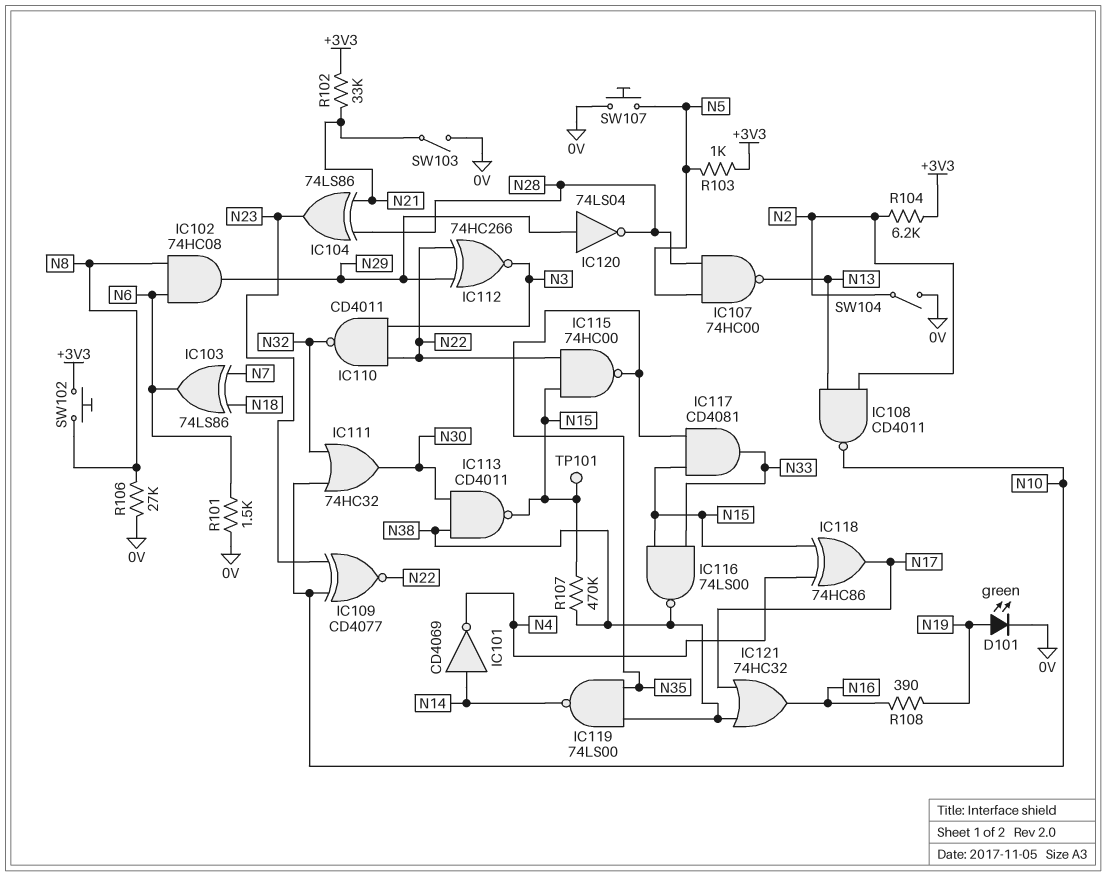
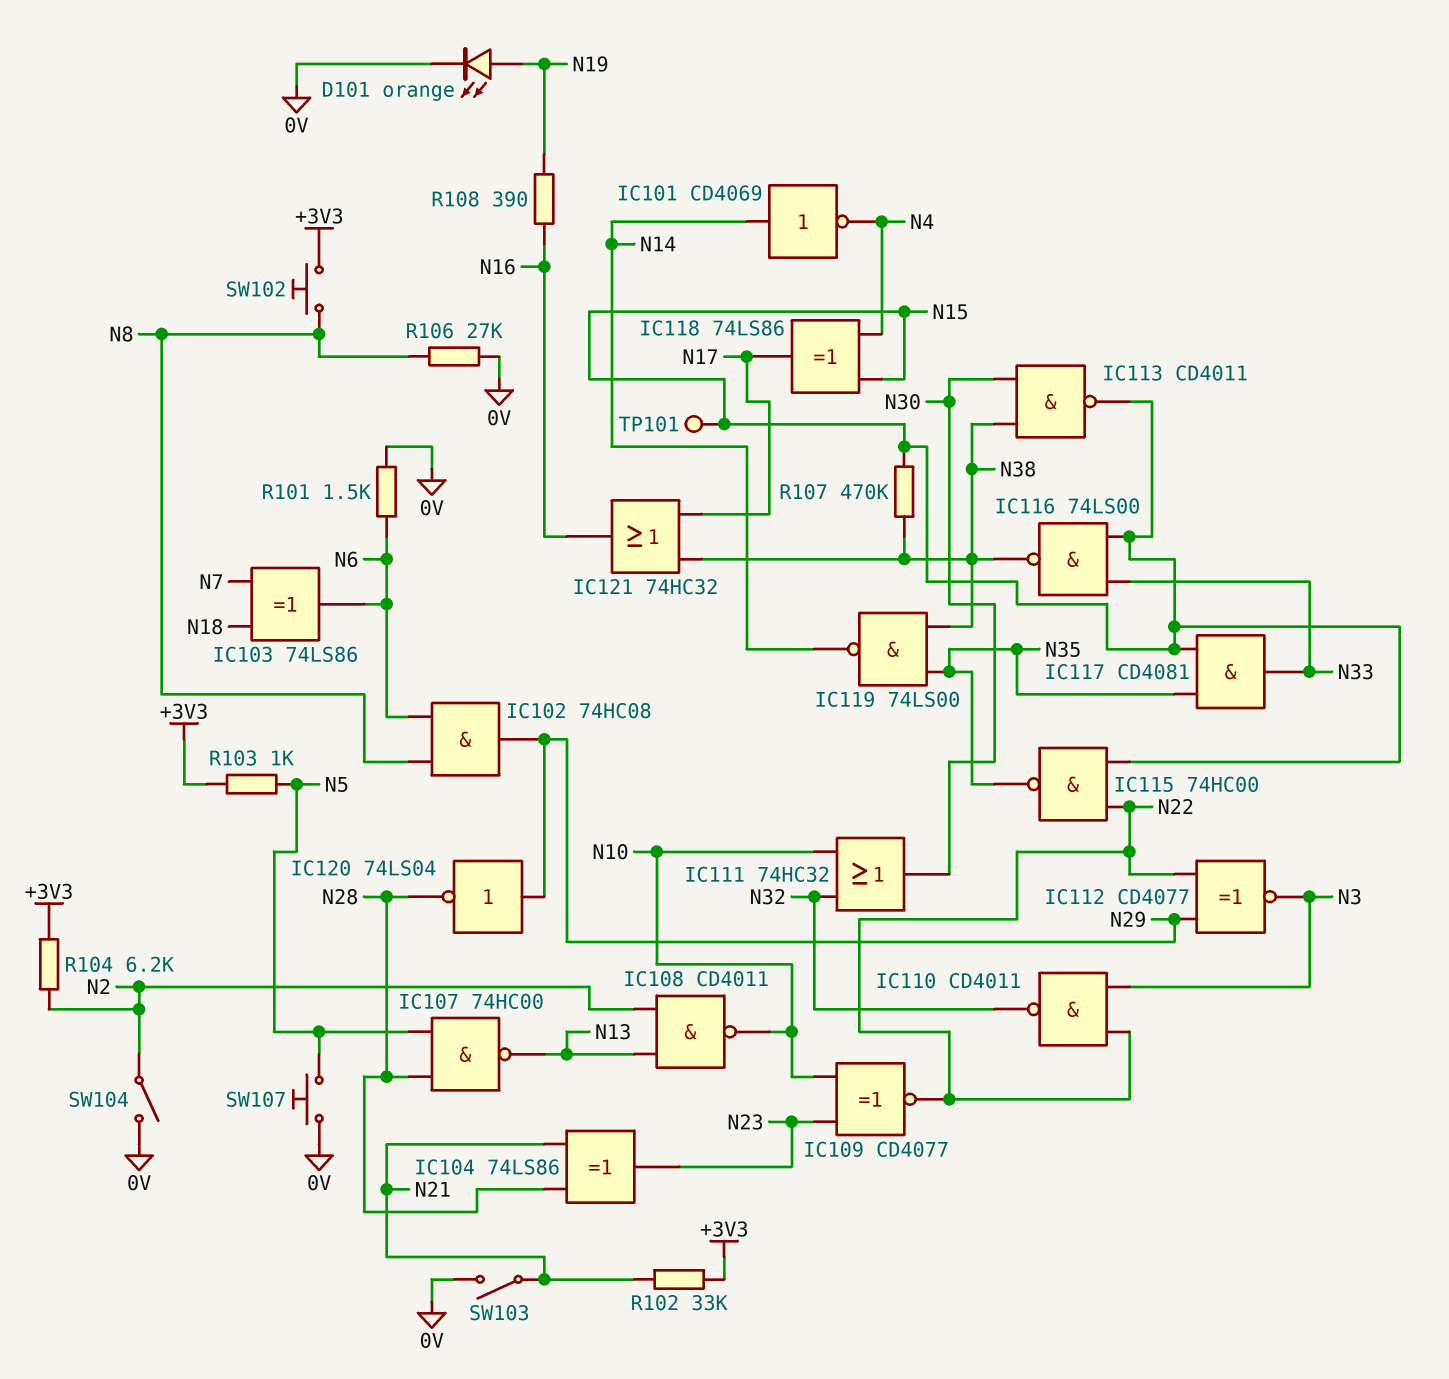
D101: LED green (A N19, K 0V) -> LED orange (A N19, K 0V)
IC112: XNOR 74HC266 (in N22, in N29, out N3) -> XNOR CD4077 (in N22, in N29, out N3)
IC118: XOR 74HC86 (in N4, in N15, out N17) -> XOR 74LS86 (in N4, in N15, out N17)

